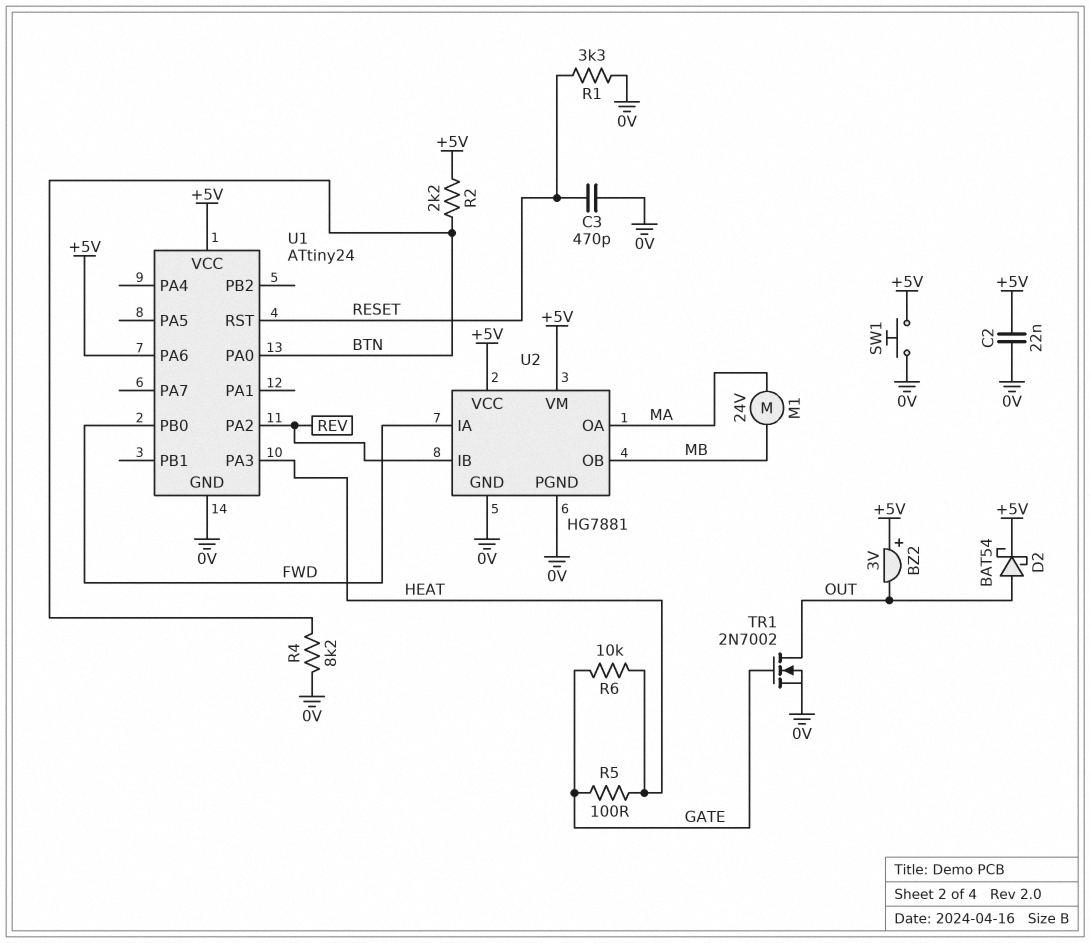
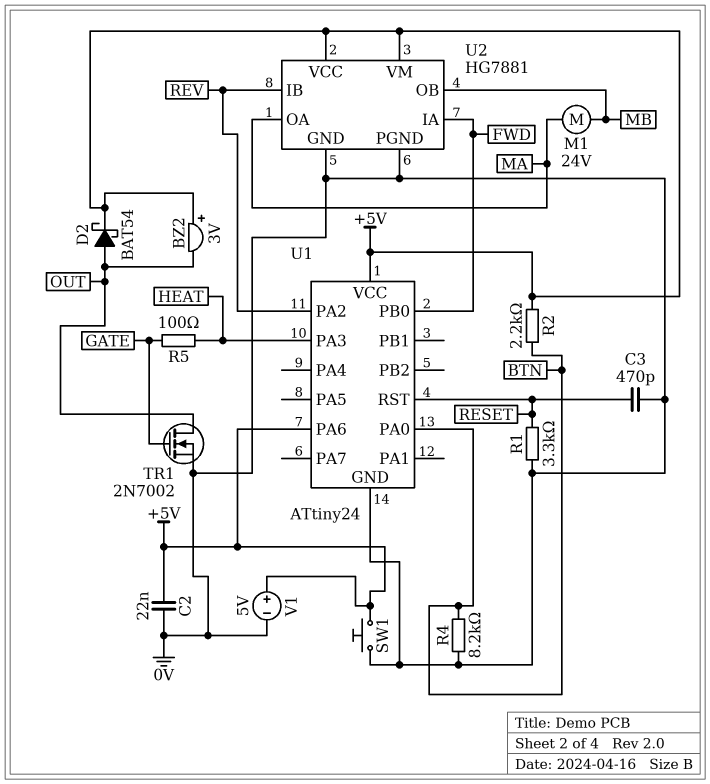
R6: 10k (GATE, HEAT) -> none
V1: none -> 5V (plus +5V, minus 0V)

